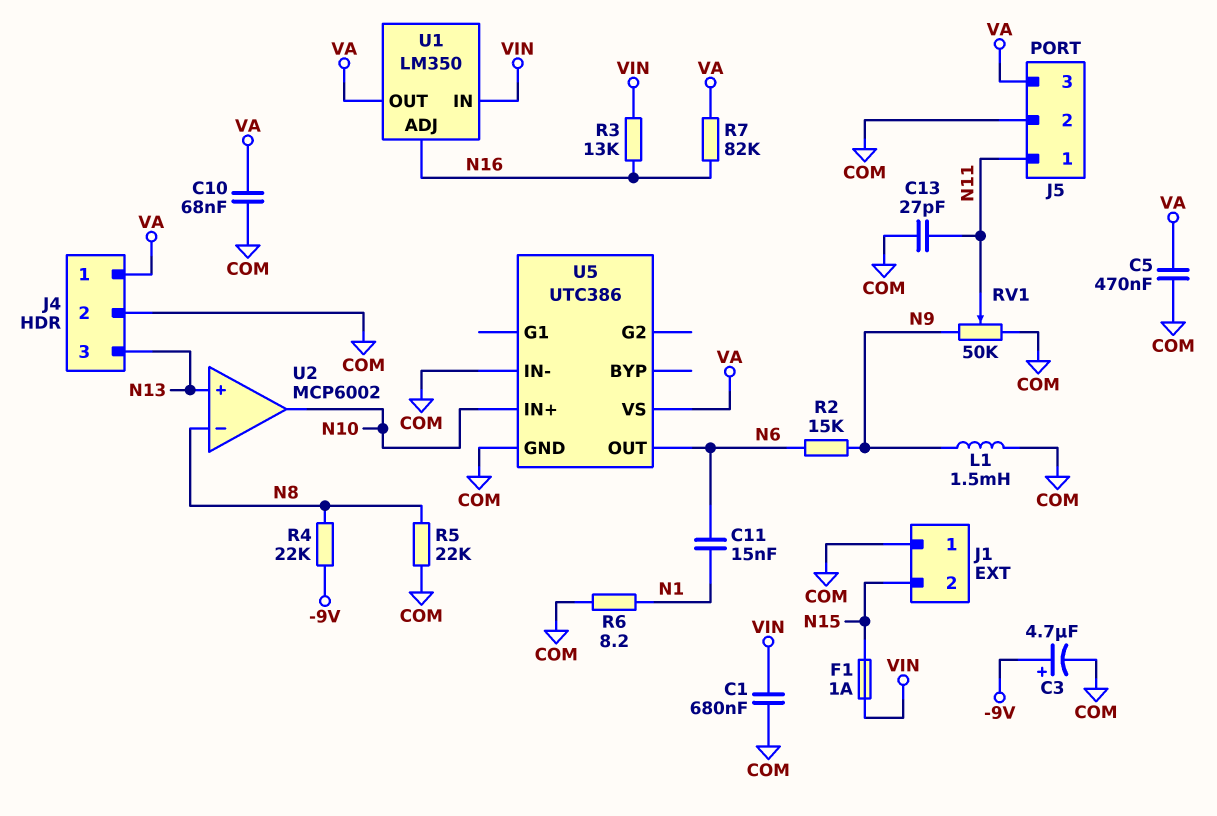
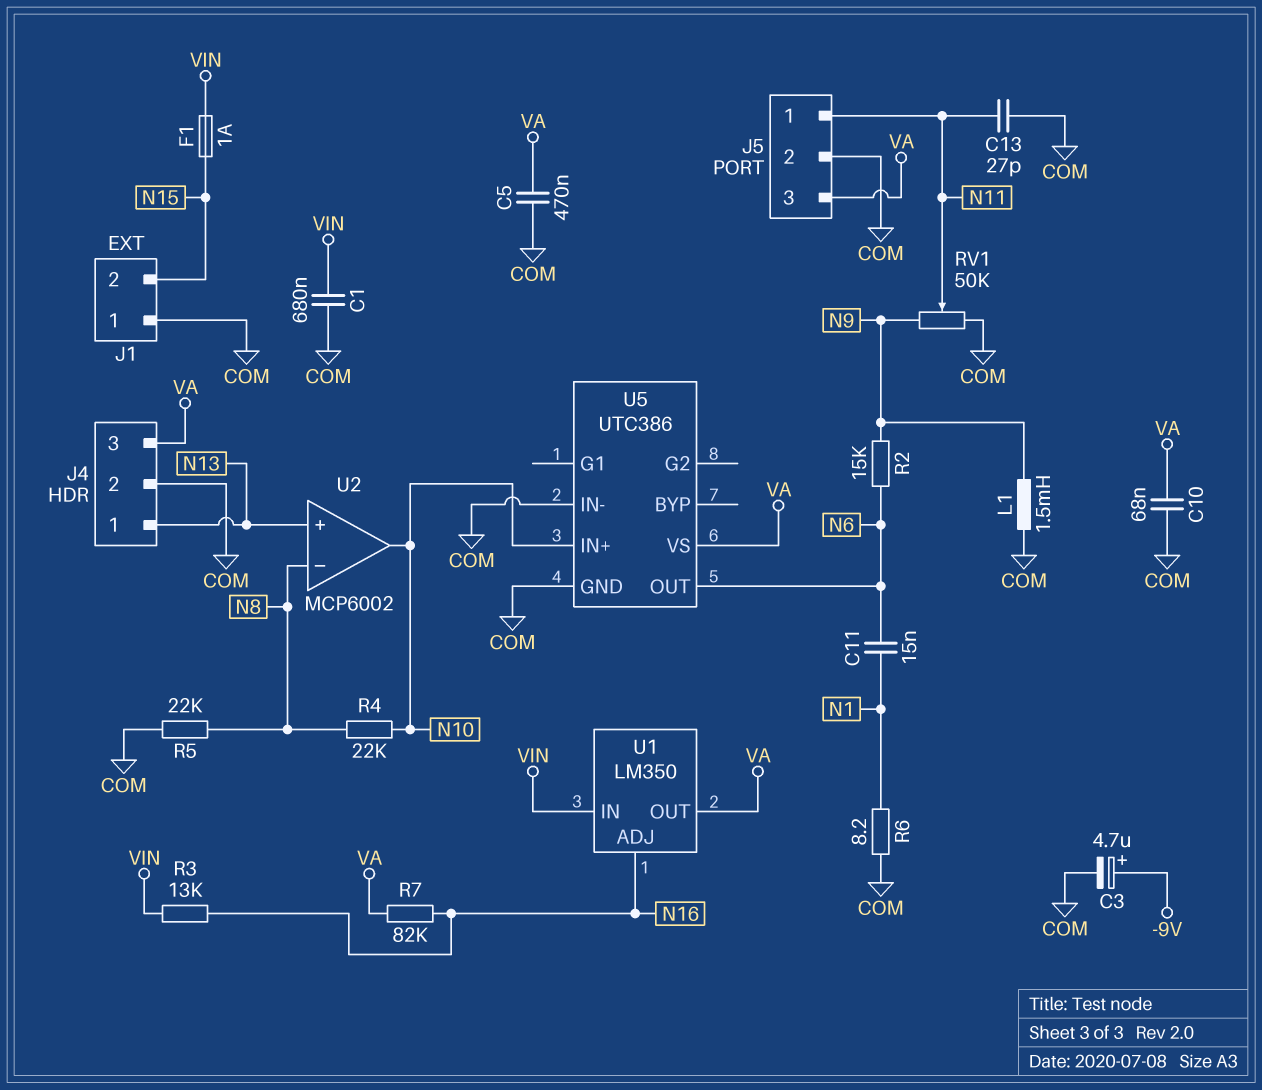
J4 pin 1: VA -> N13
J4 pin 3: N13 -> VA
R4: 22k (-9V, N8) -> 22k (N8, N10)

